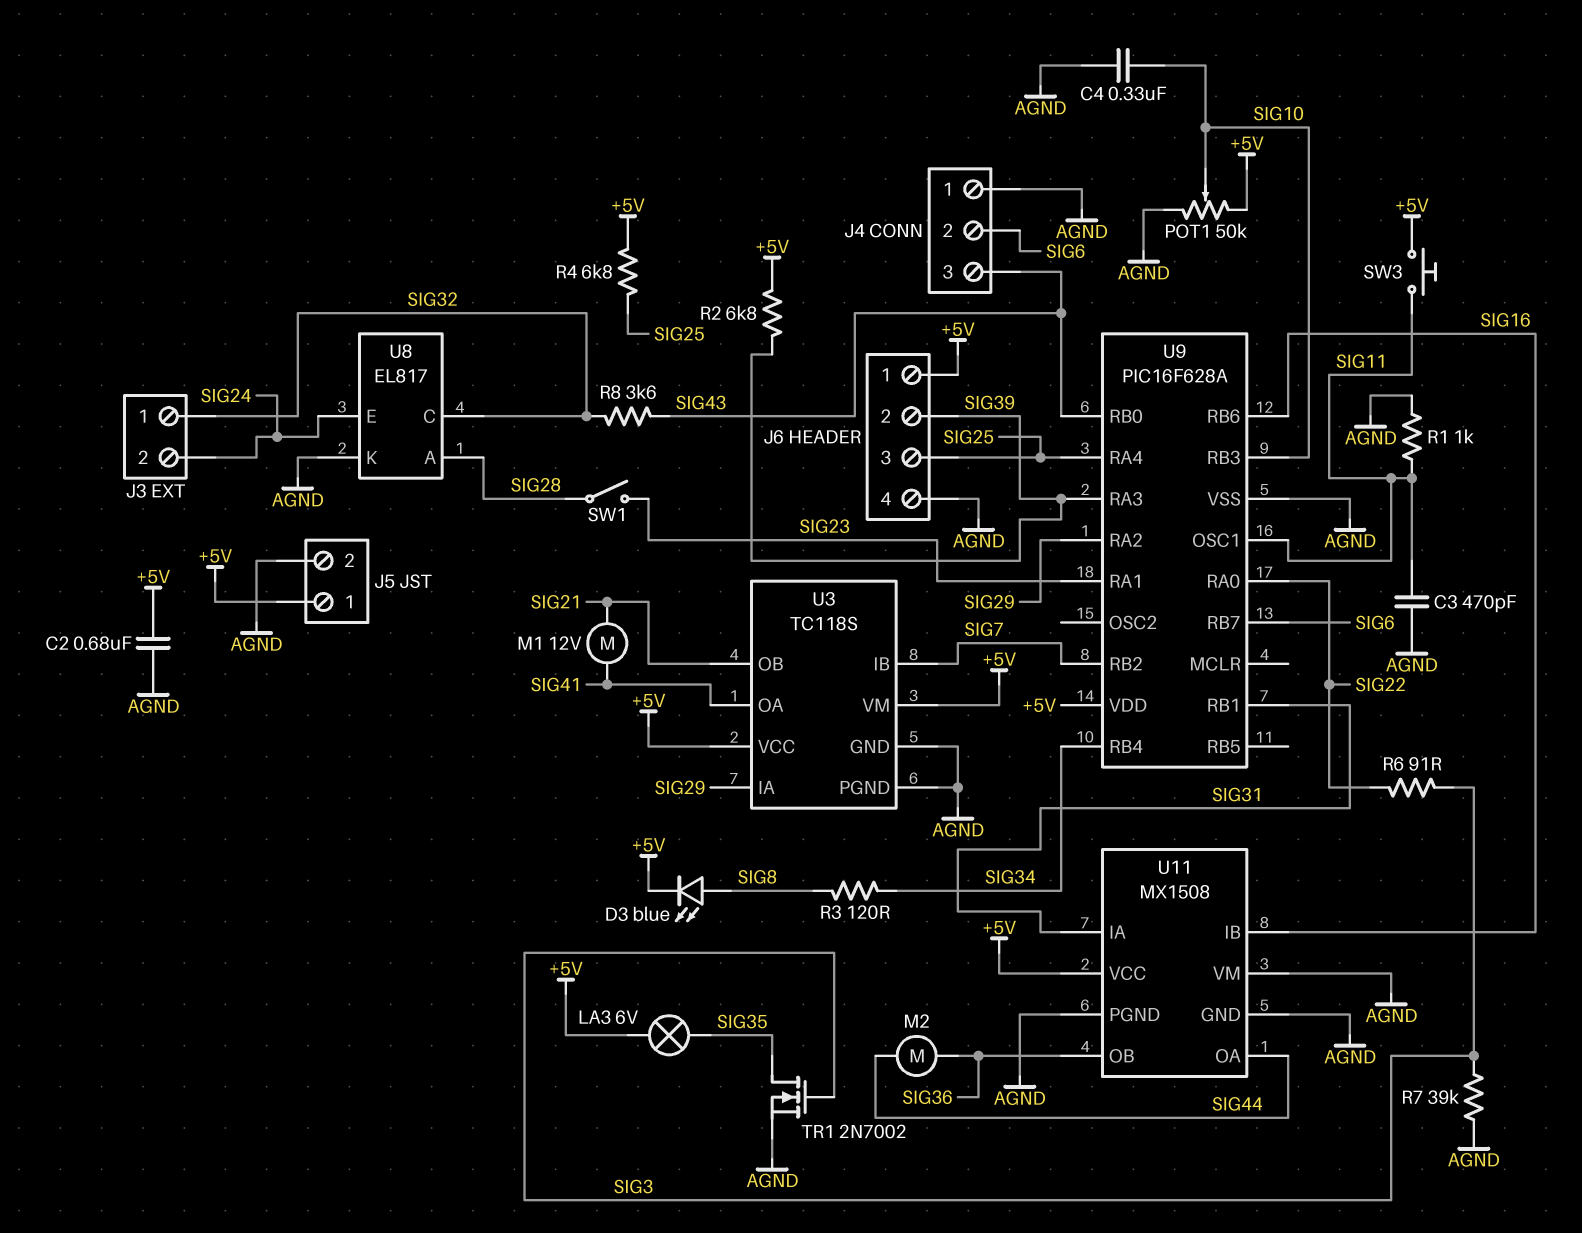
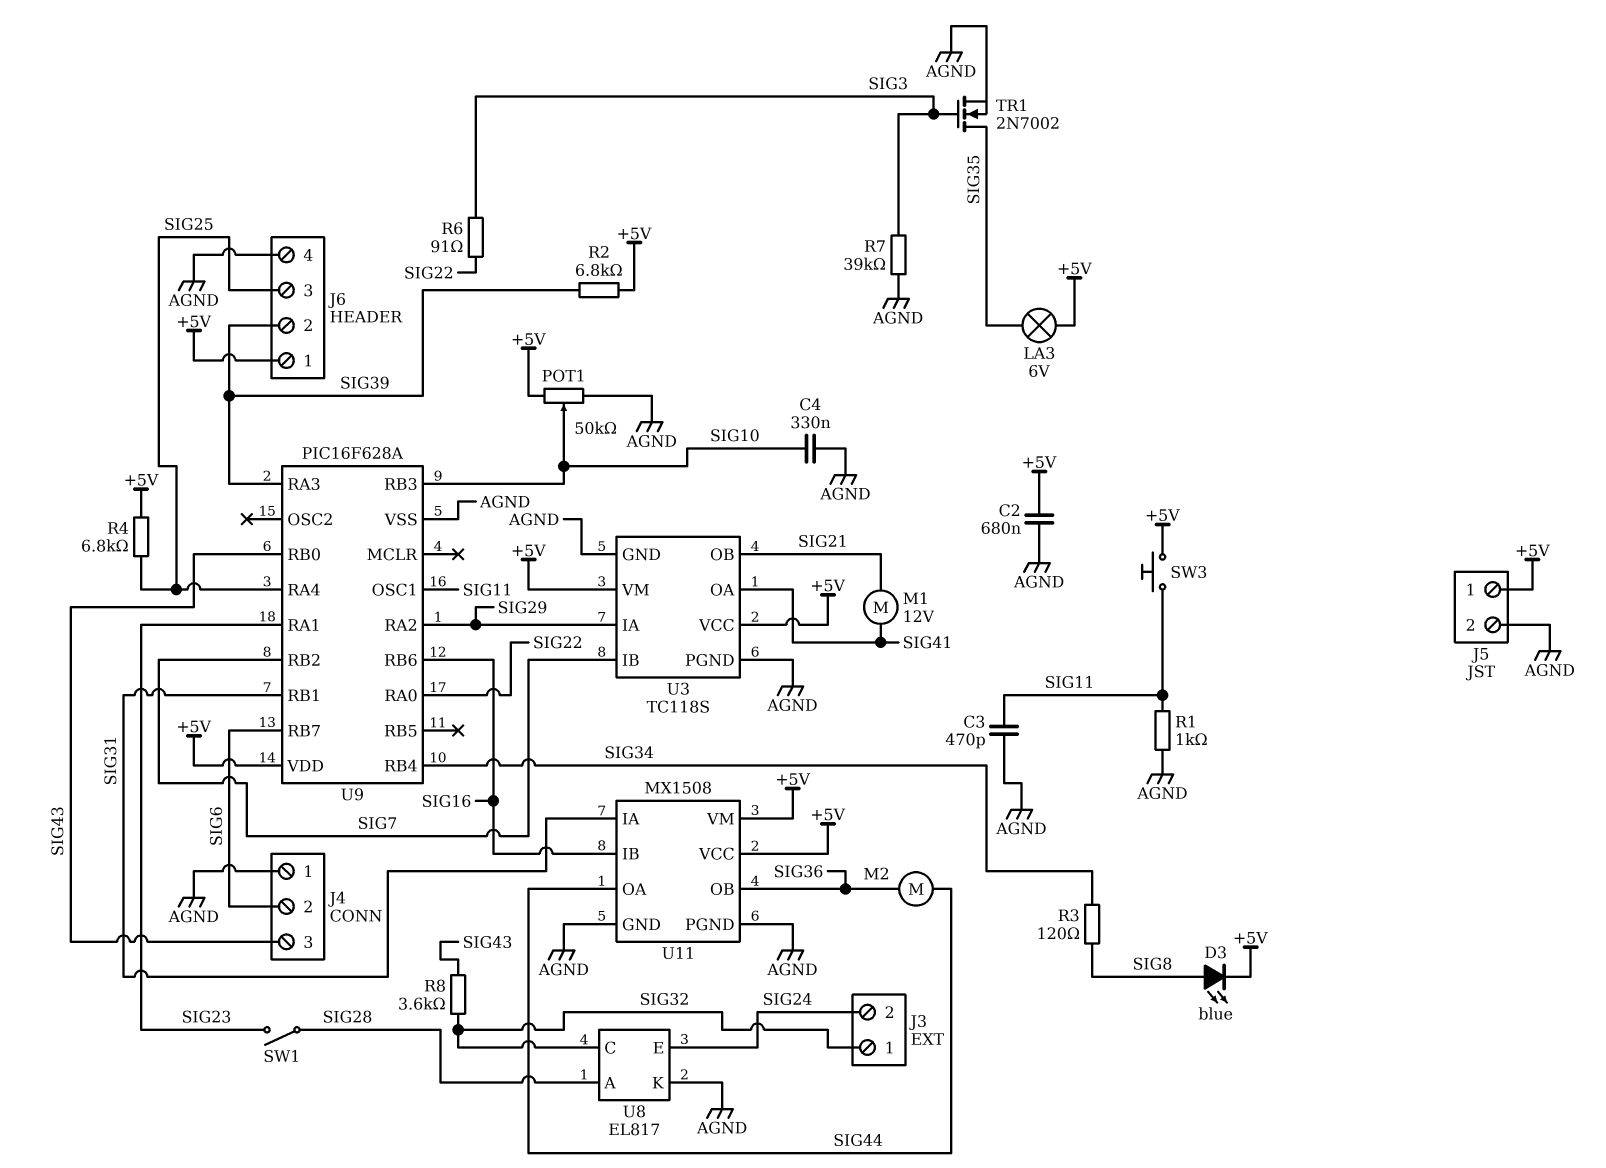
U11 pin VM: AGND -> +5V

